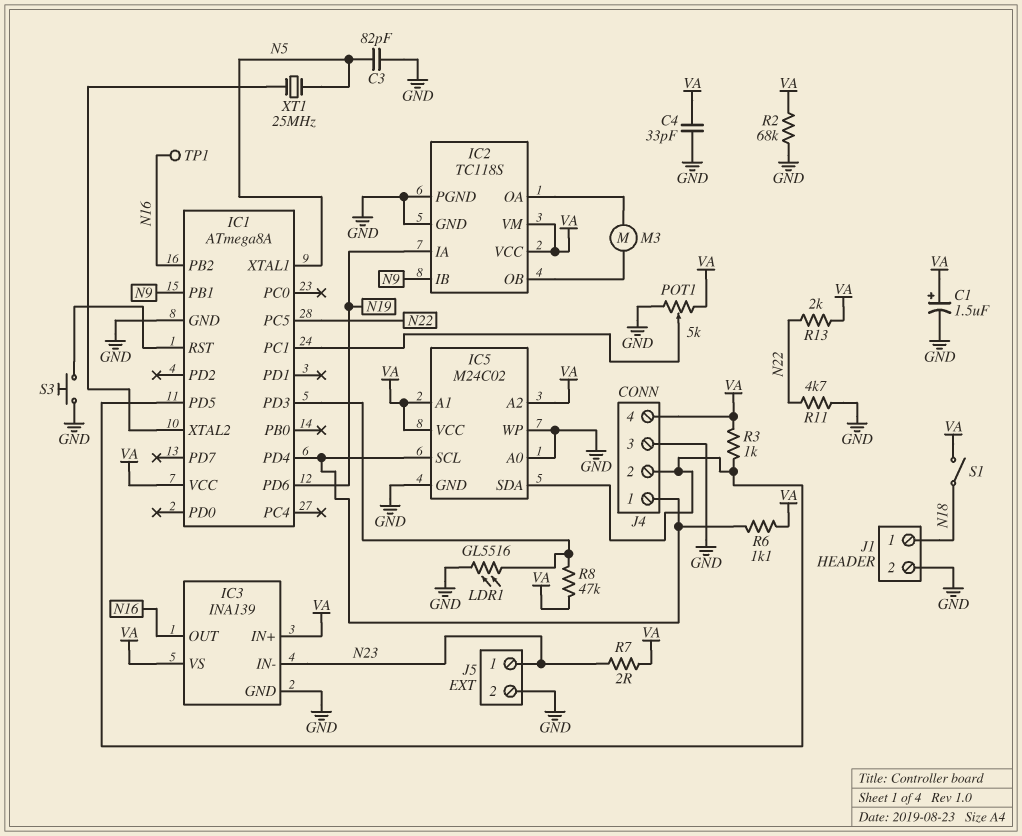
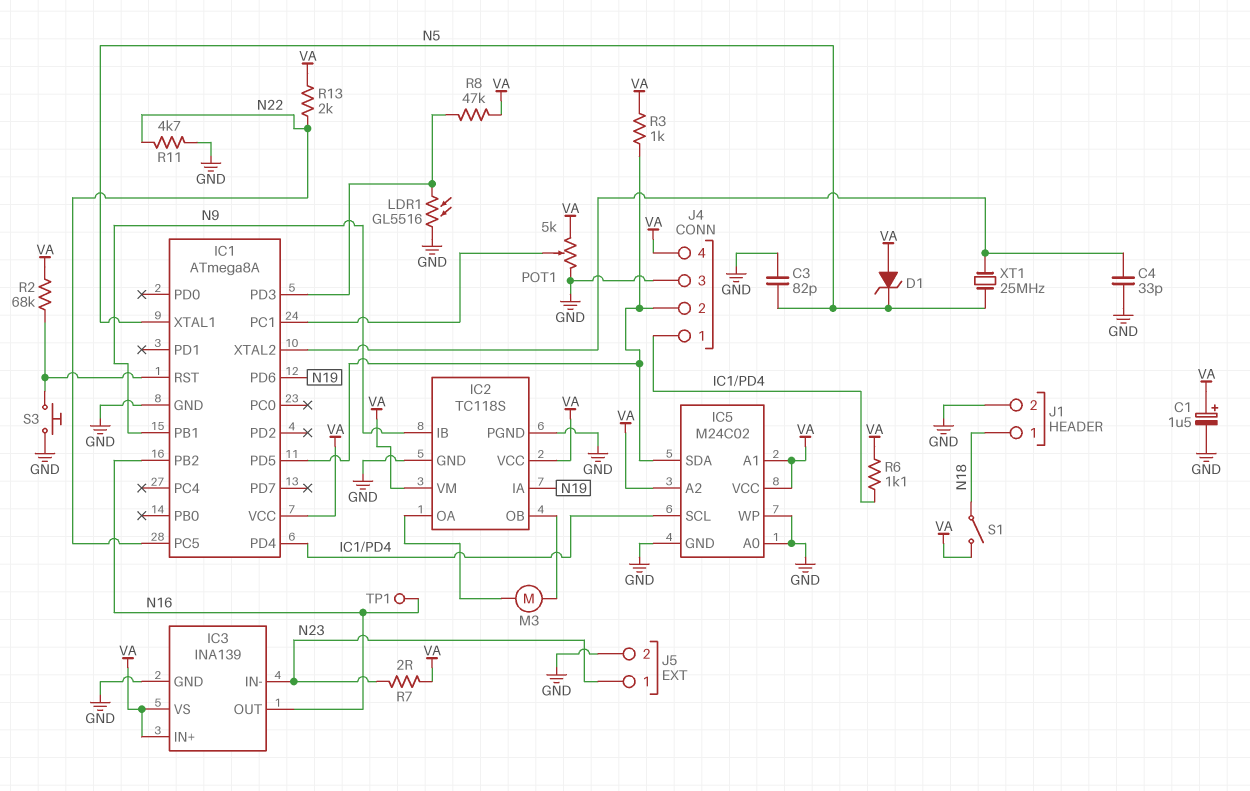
C4: 33pF (GND, VA) -> 33pF (GND, IC1/XTAL2)
D1: none -> zener (A VA, K N5)
R2: 68k (GND, VA) -> 68k (IC1/RST, VA)

